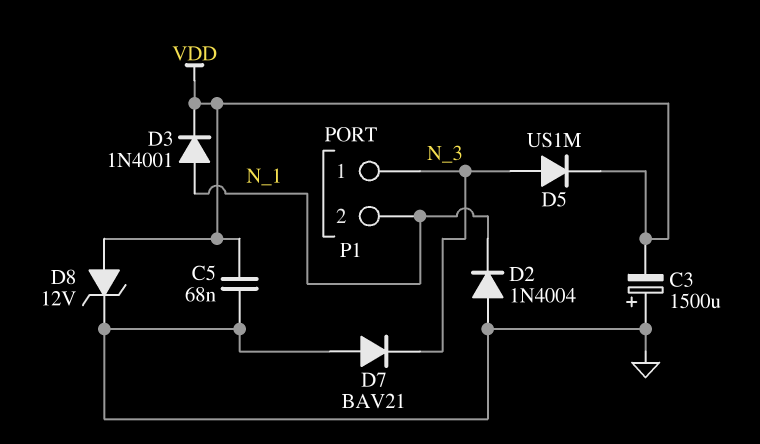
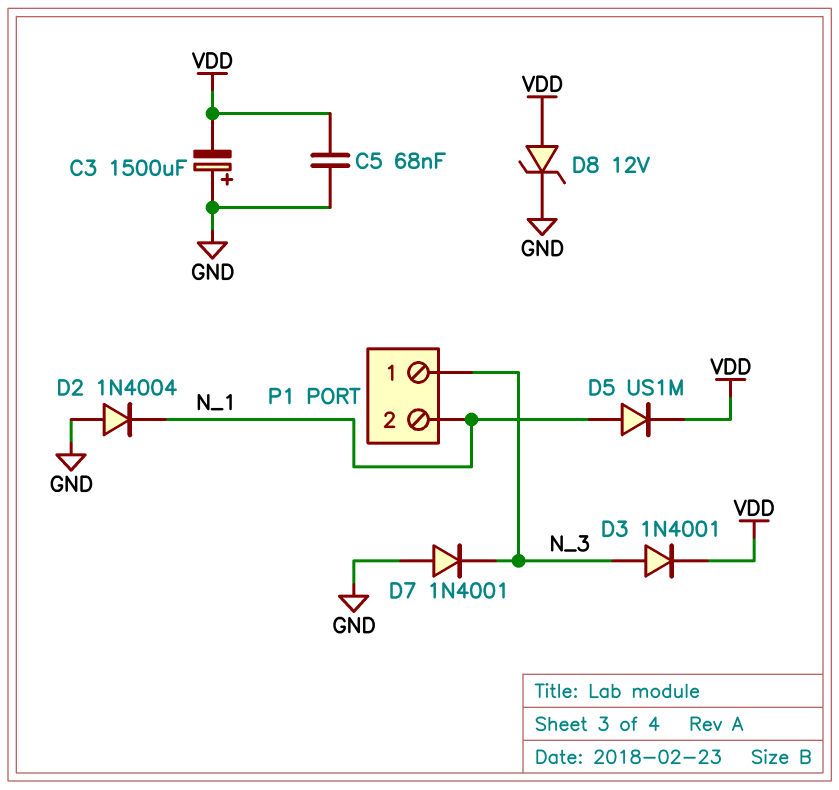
D3: diode 1N4001 (A N_1, K VDD) -> diode 1N4001 (A N_3, K VDD)
D5: diode US1M (A N_3, K VDD) -> diode US1M (A N_1, K VDD)
D7: diode BAV21 (A GND, K N_3) -> diode 1N4001 (A GND, K N_3)

